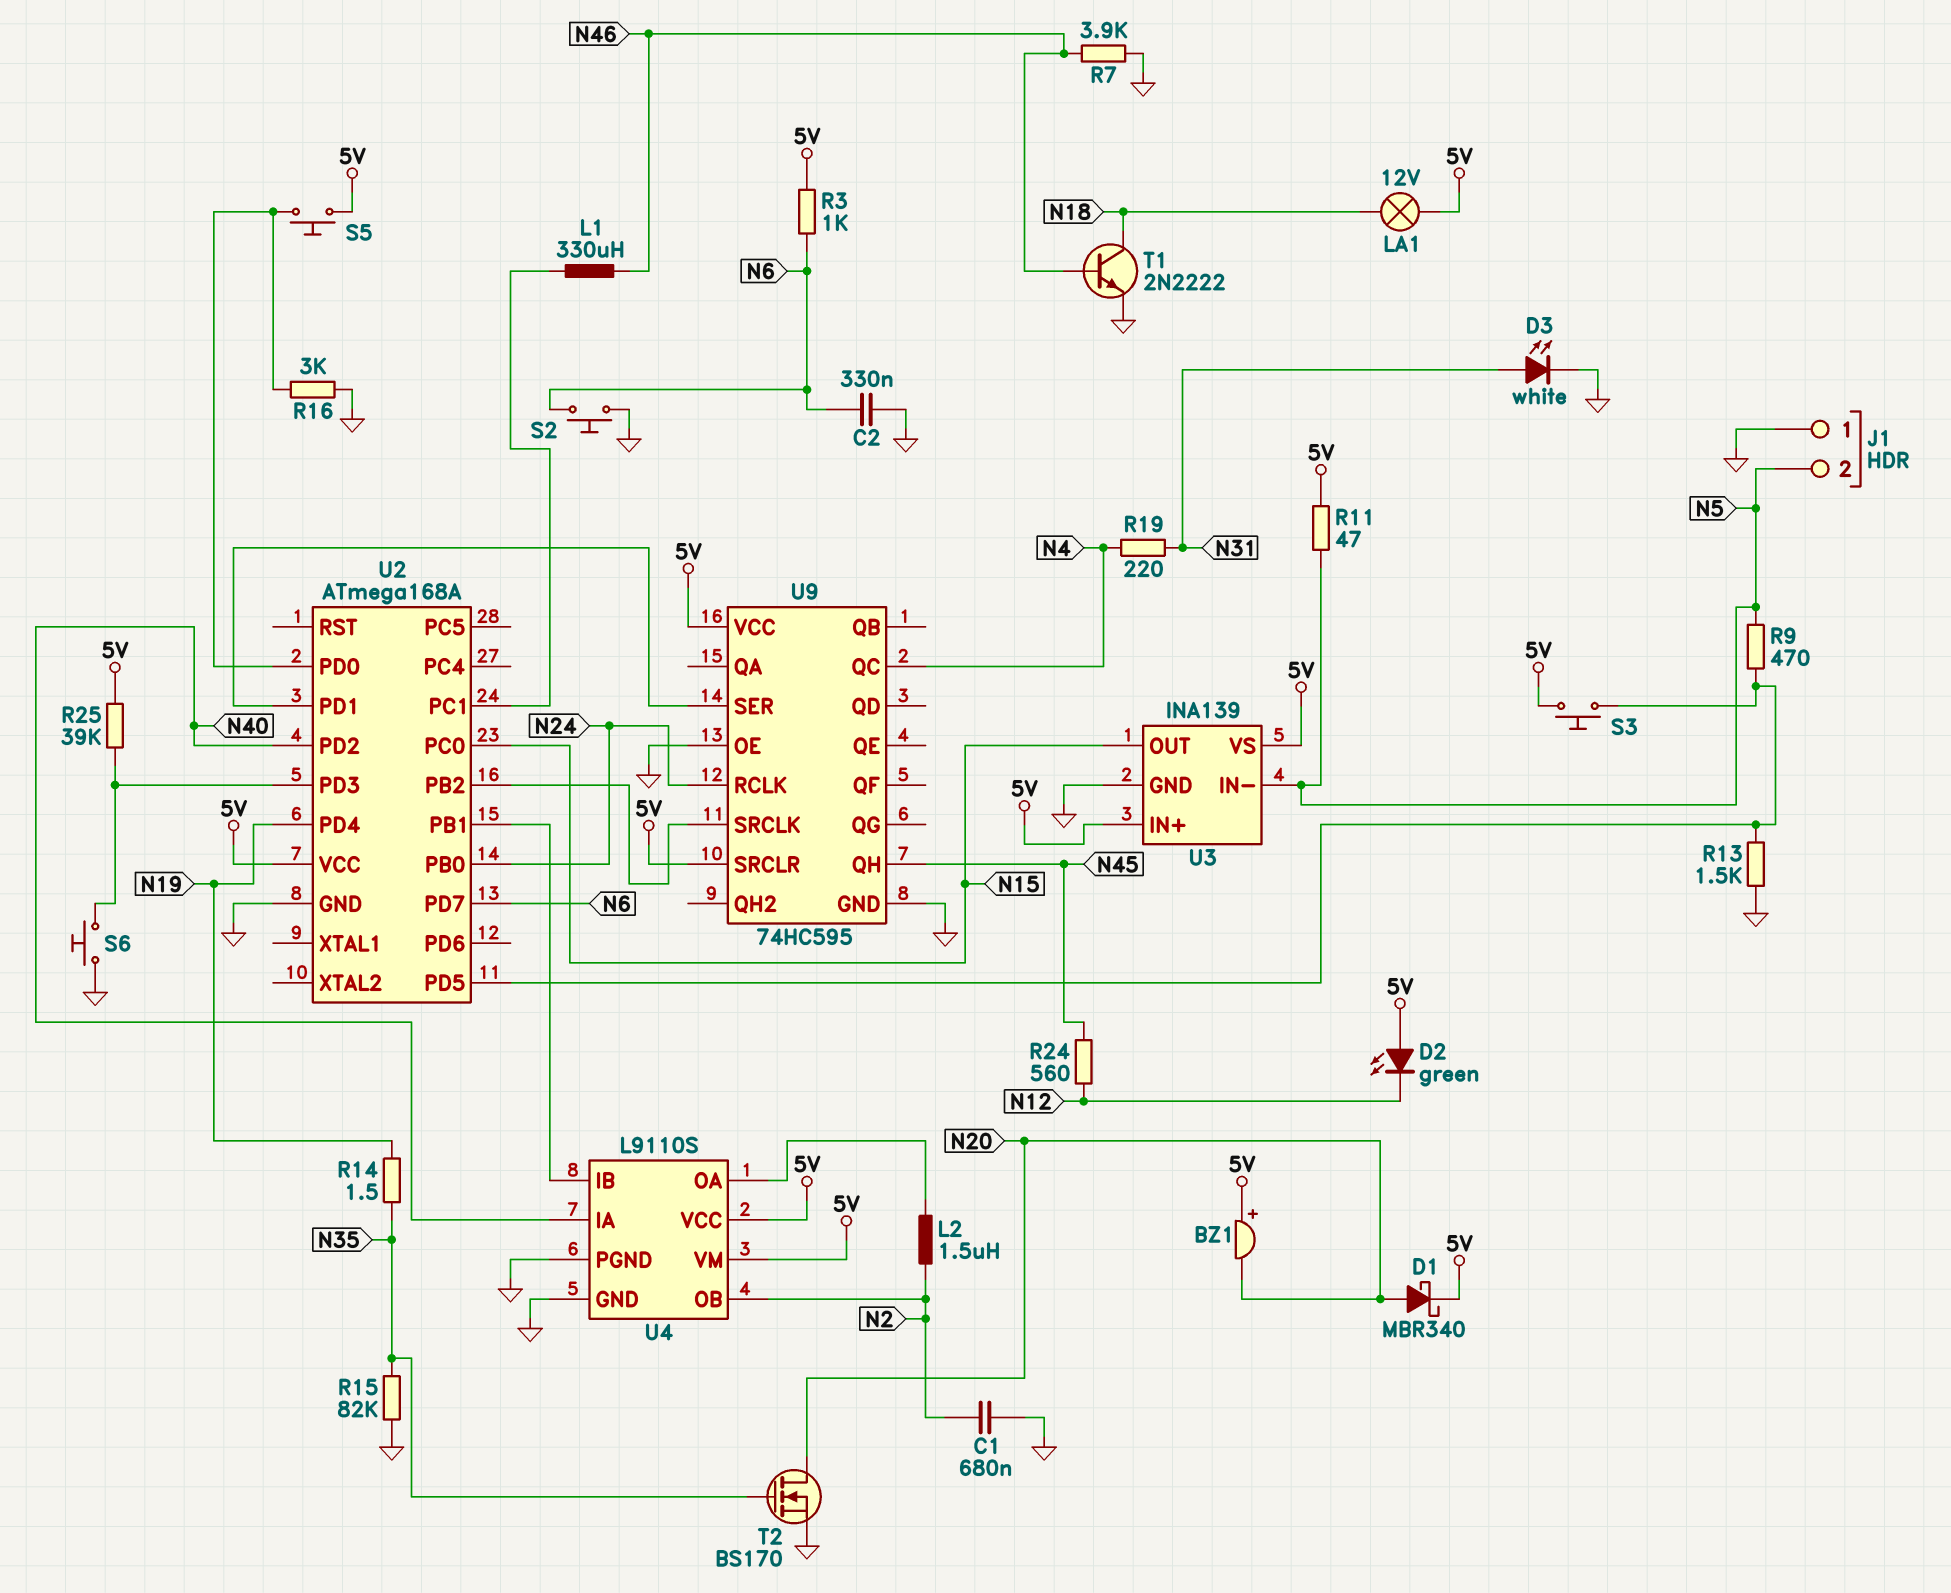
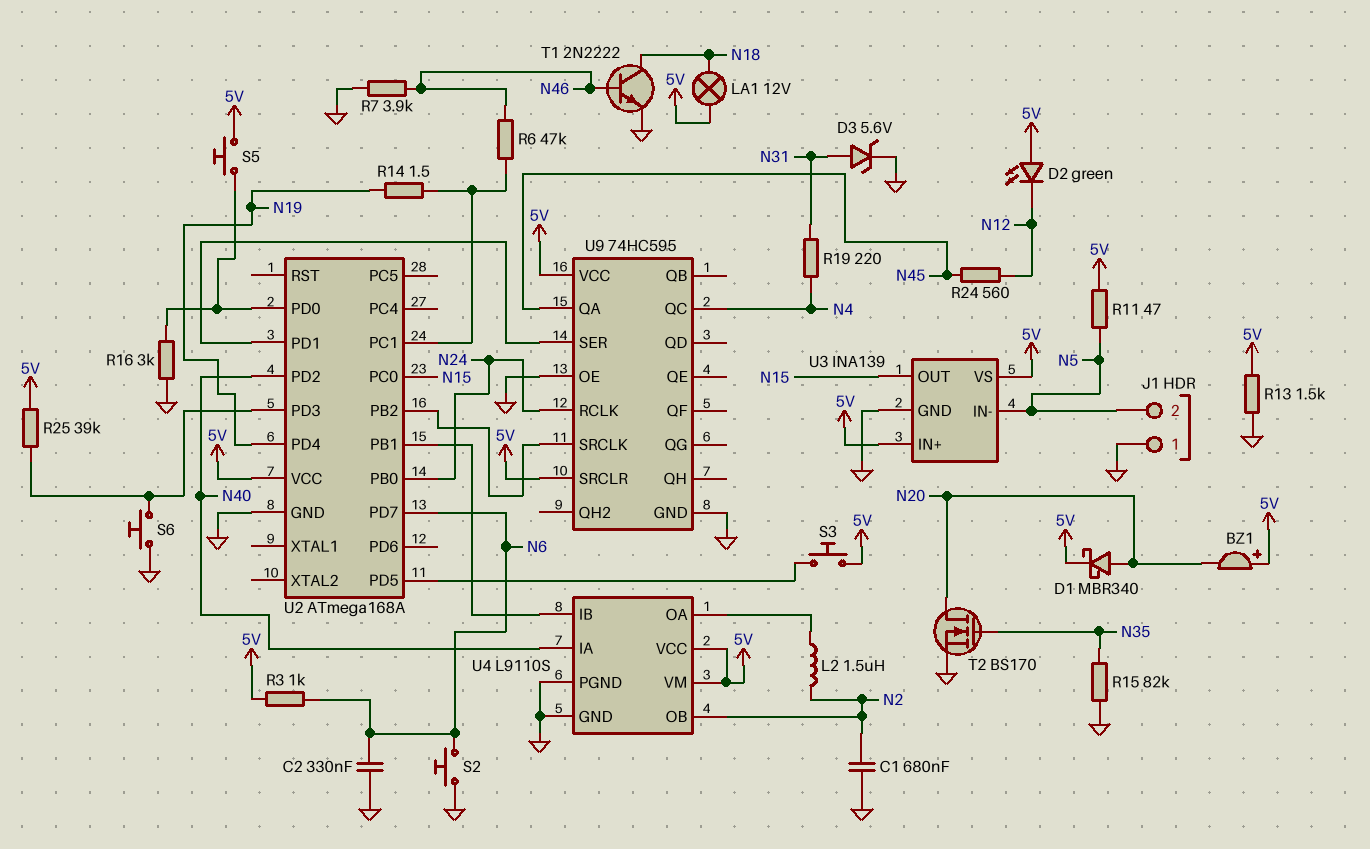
D3: LED white (A N31, K GND) -> zener 5.6V (A N31, K GND)
L1: 330uH (N46, U2/PC1) -> none
R6: none -> 47k (N46, U2/PC1)
R9: 470 (N5, U2/PD5) -> none
R13: 1.5k (GND, U2/PD5) -> 1.5k (5V, GND)
R14: 1.5 (N19, N35) -> 1.5 (N19, U2/PC1)
U9 pin QA: none -> N45
U9 pin QH: N45 -> none

